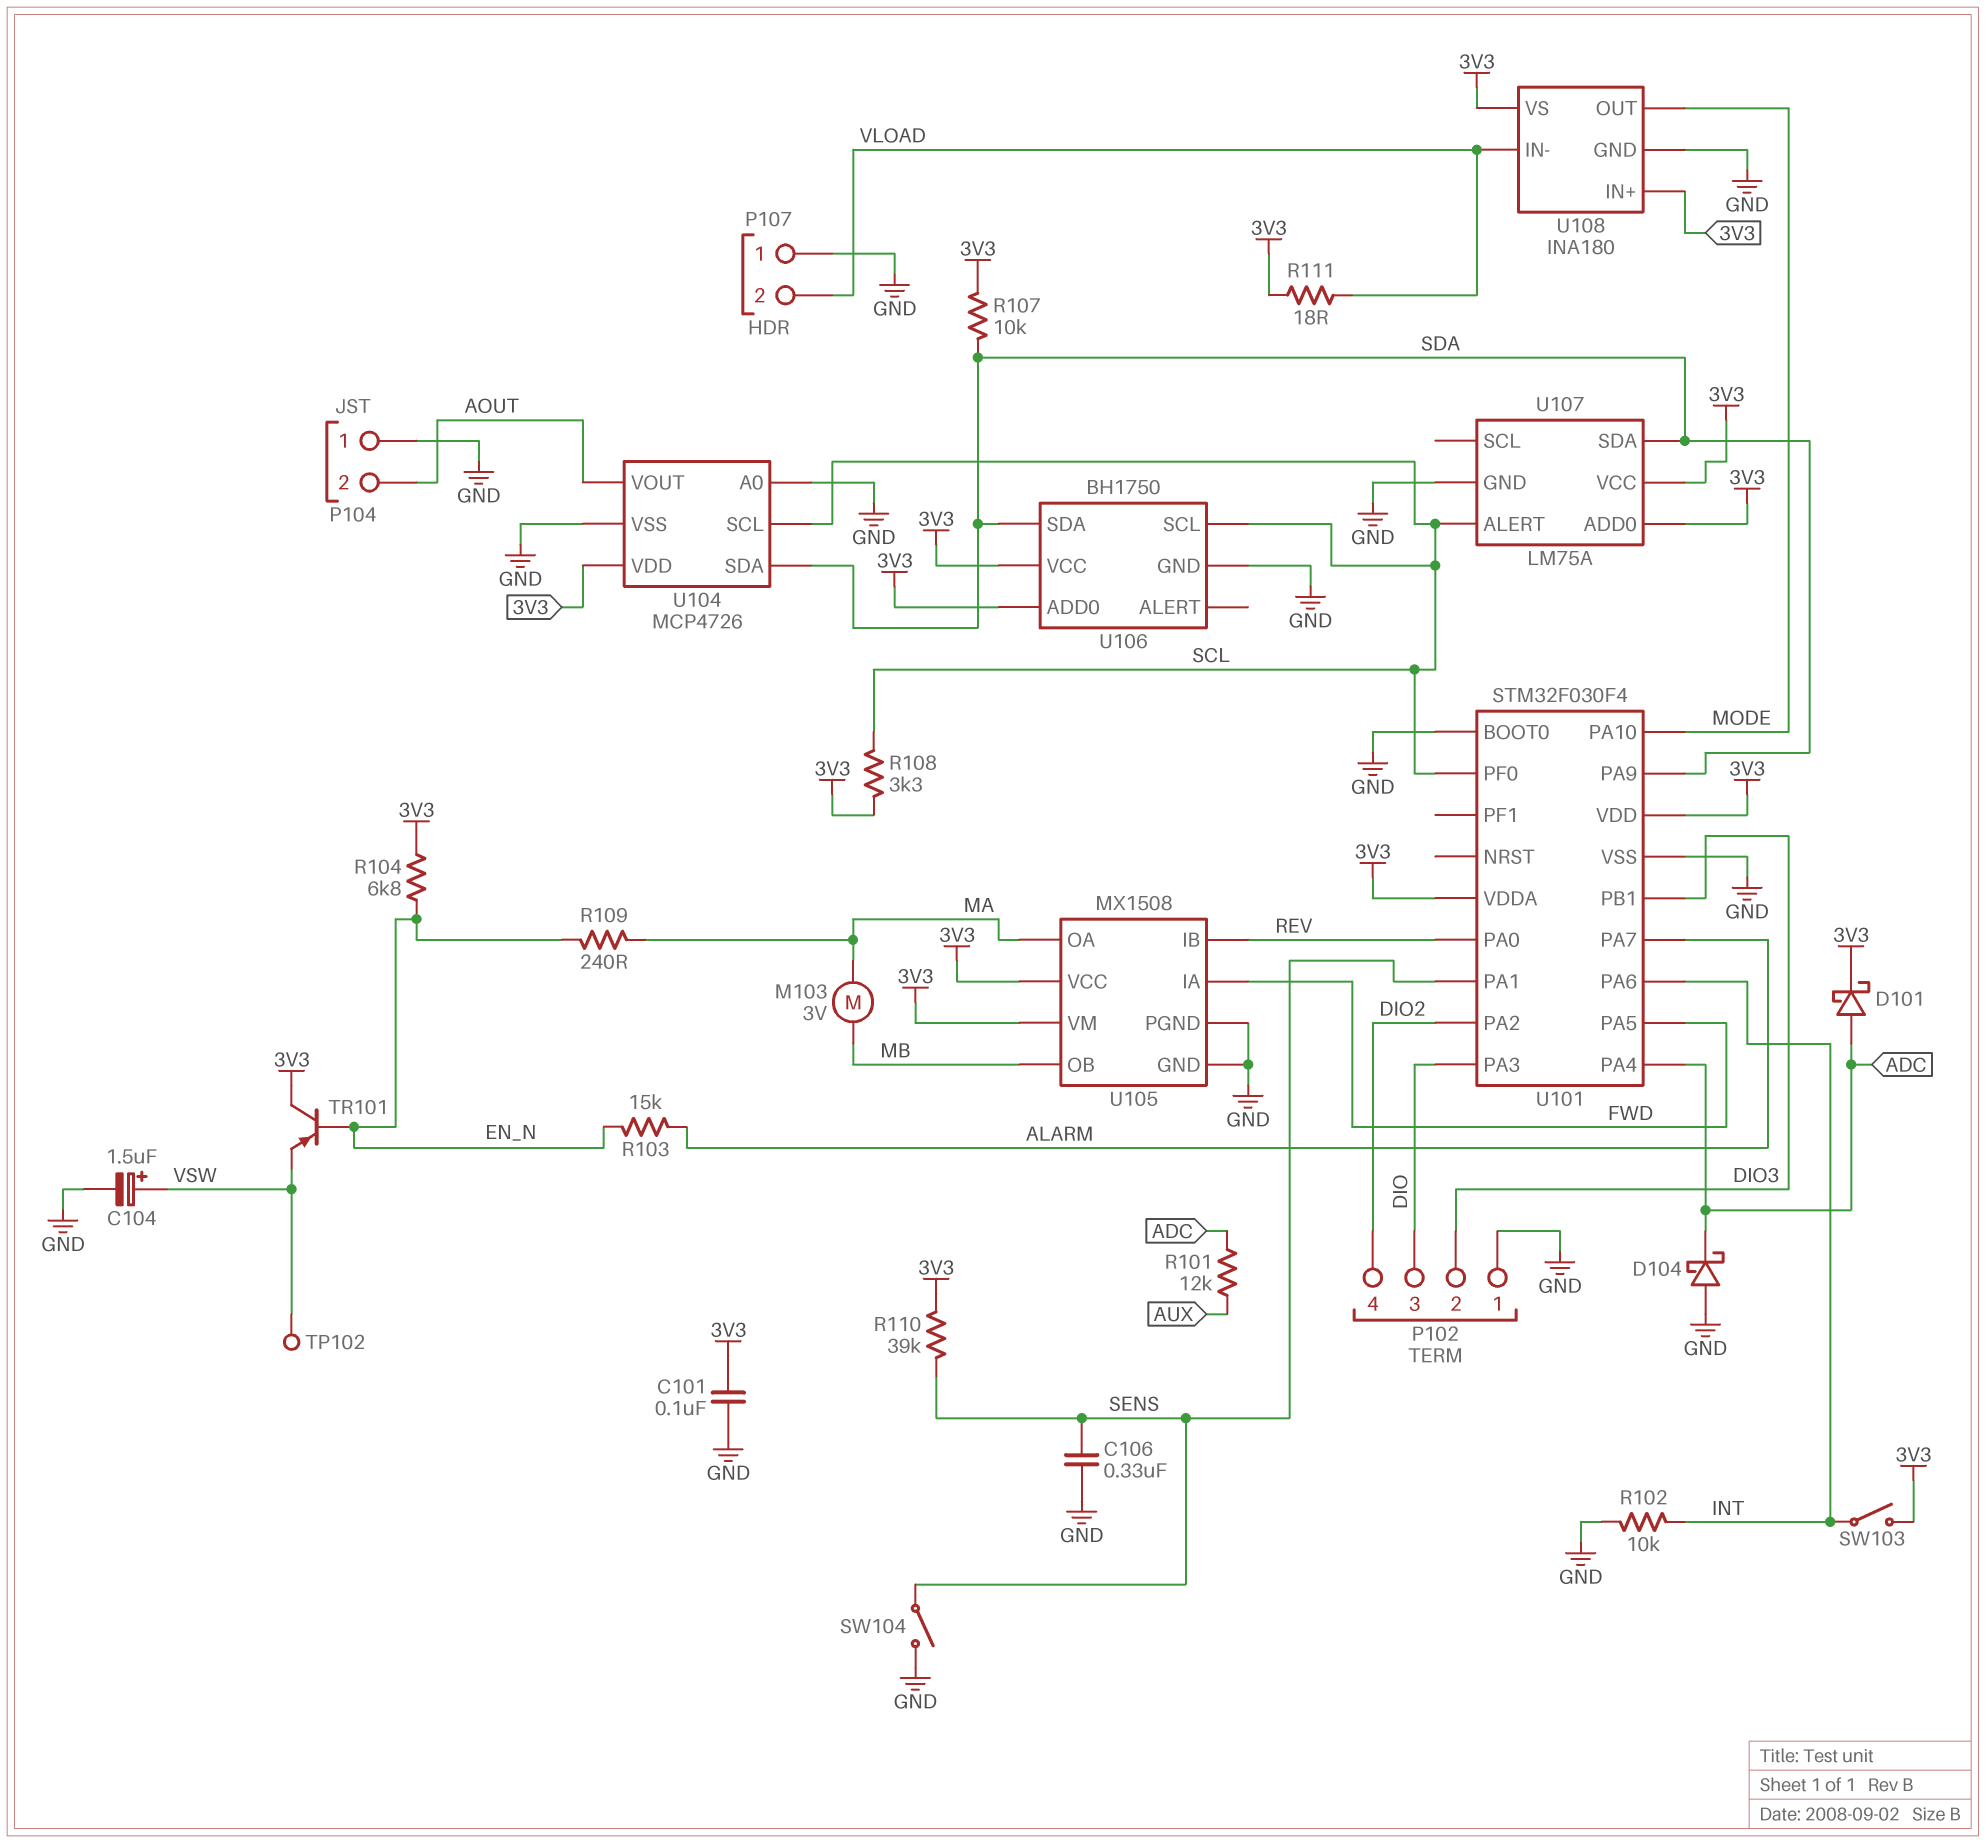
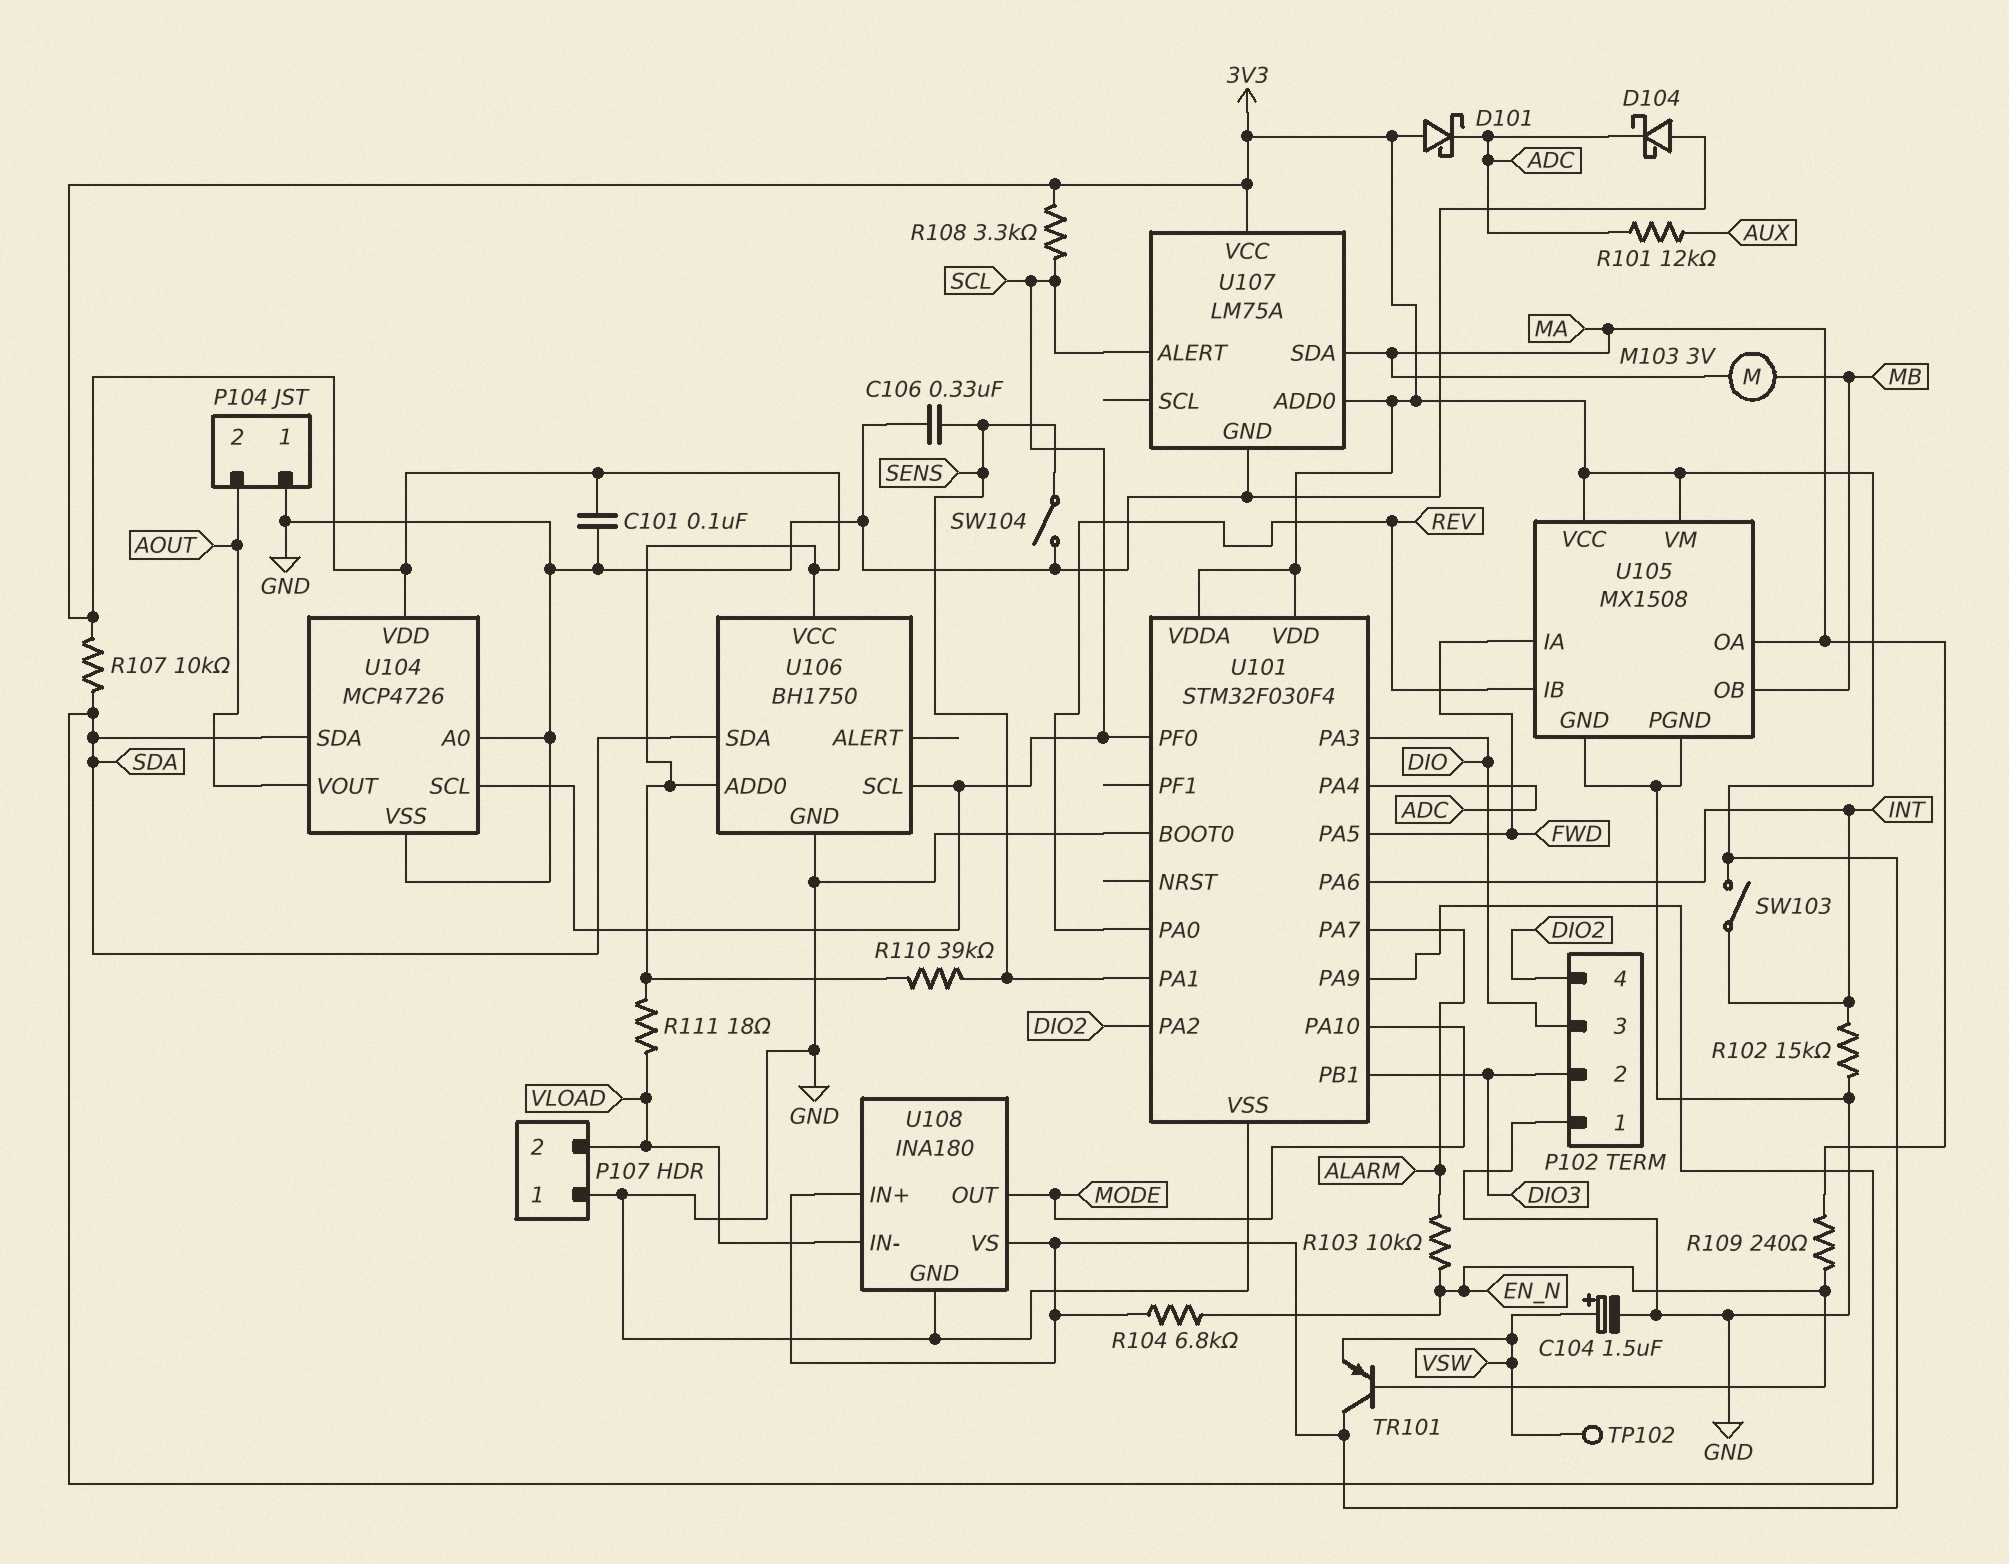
D101: schottky (A ADC, K 3V3) -> schottky (A 3V3, K ADC)
R102: 10k (GND, INT) -> 15k (GND, INT)
R103: 15k (ALARM, EN_N) -> 10k (ALARM, EN_N)
U107 pin SDA: SDA -> MA

